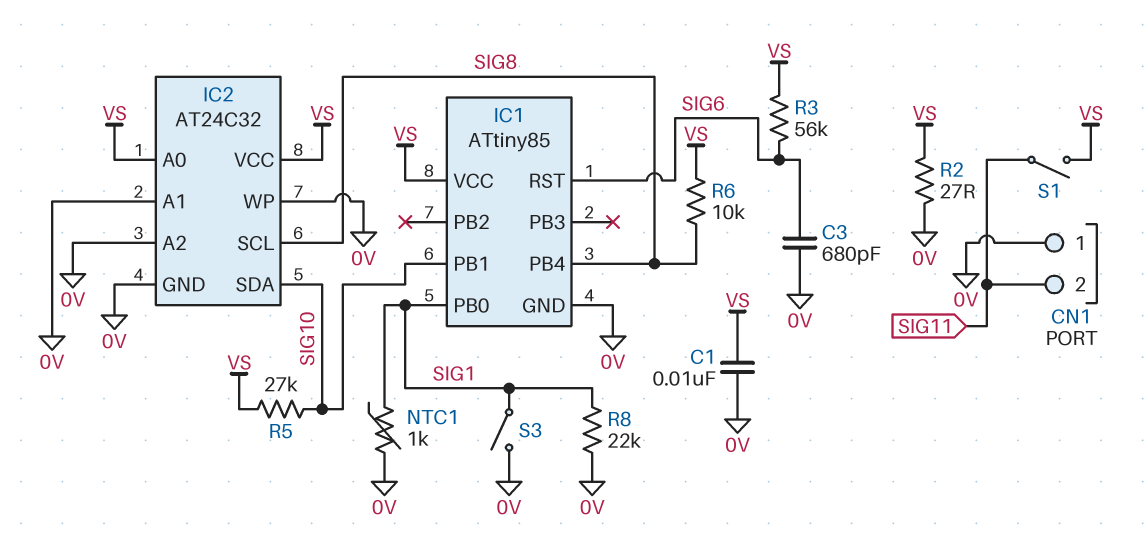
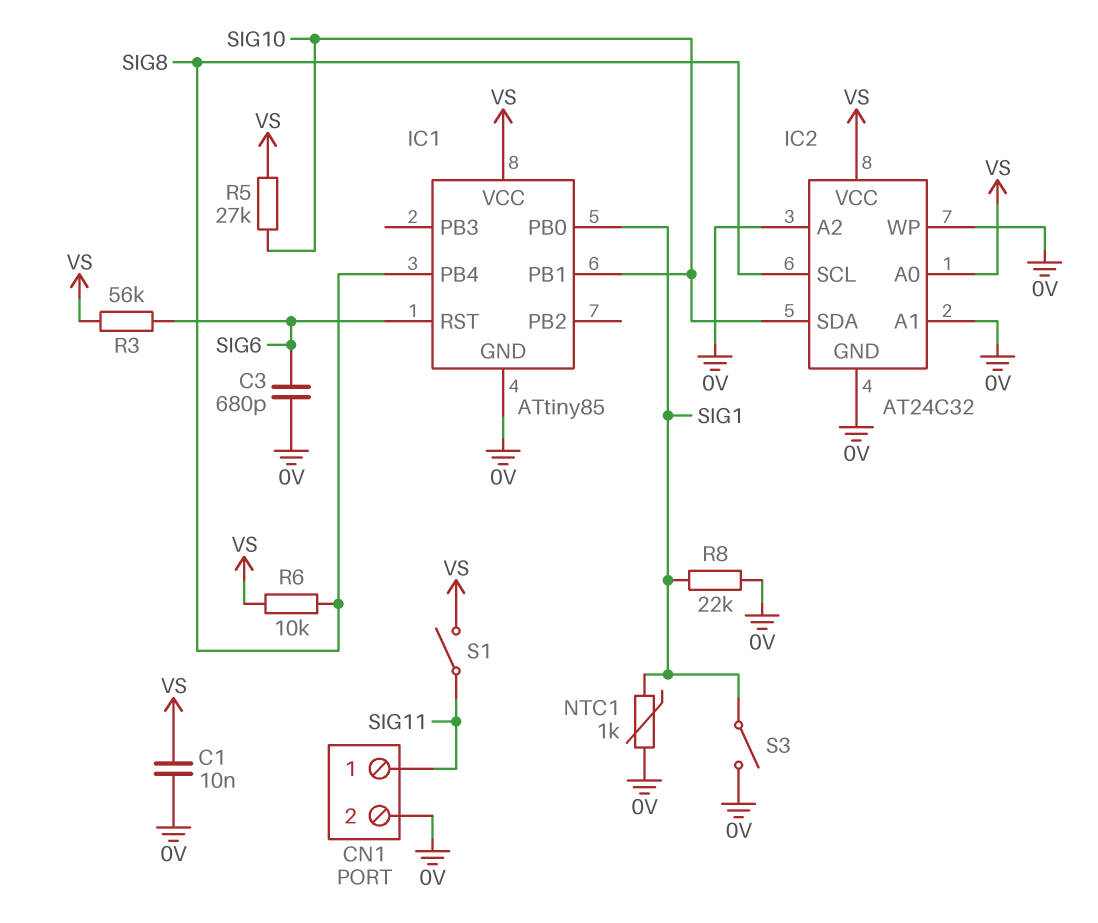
CN1 pin 1: 0V -> SIG11
CN1 pin 2: SIG11 -> 0V
R2: 27 (0V, VS) -> none

